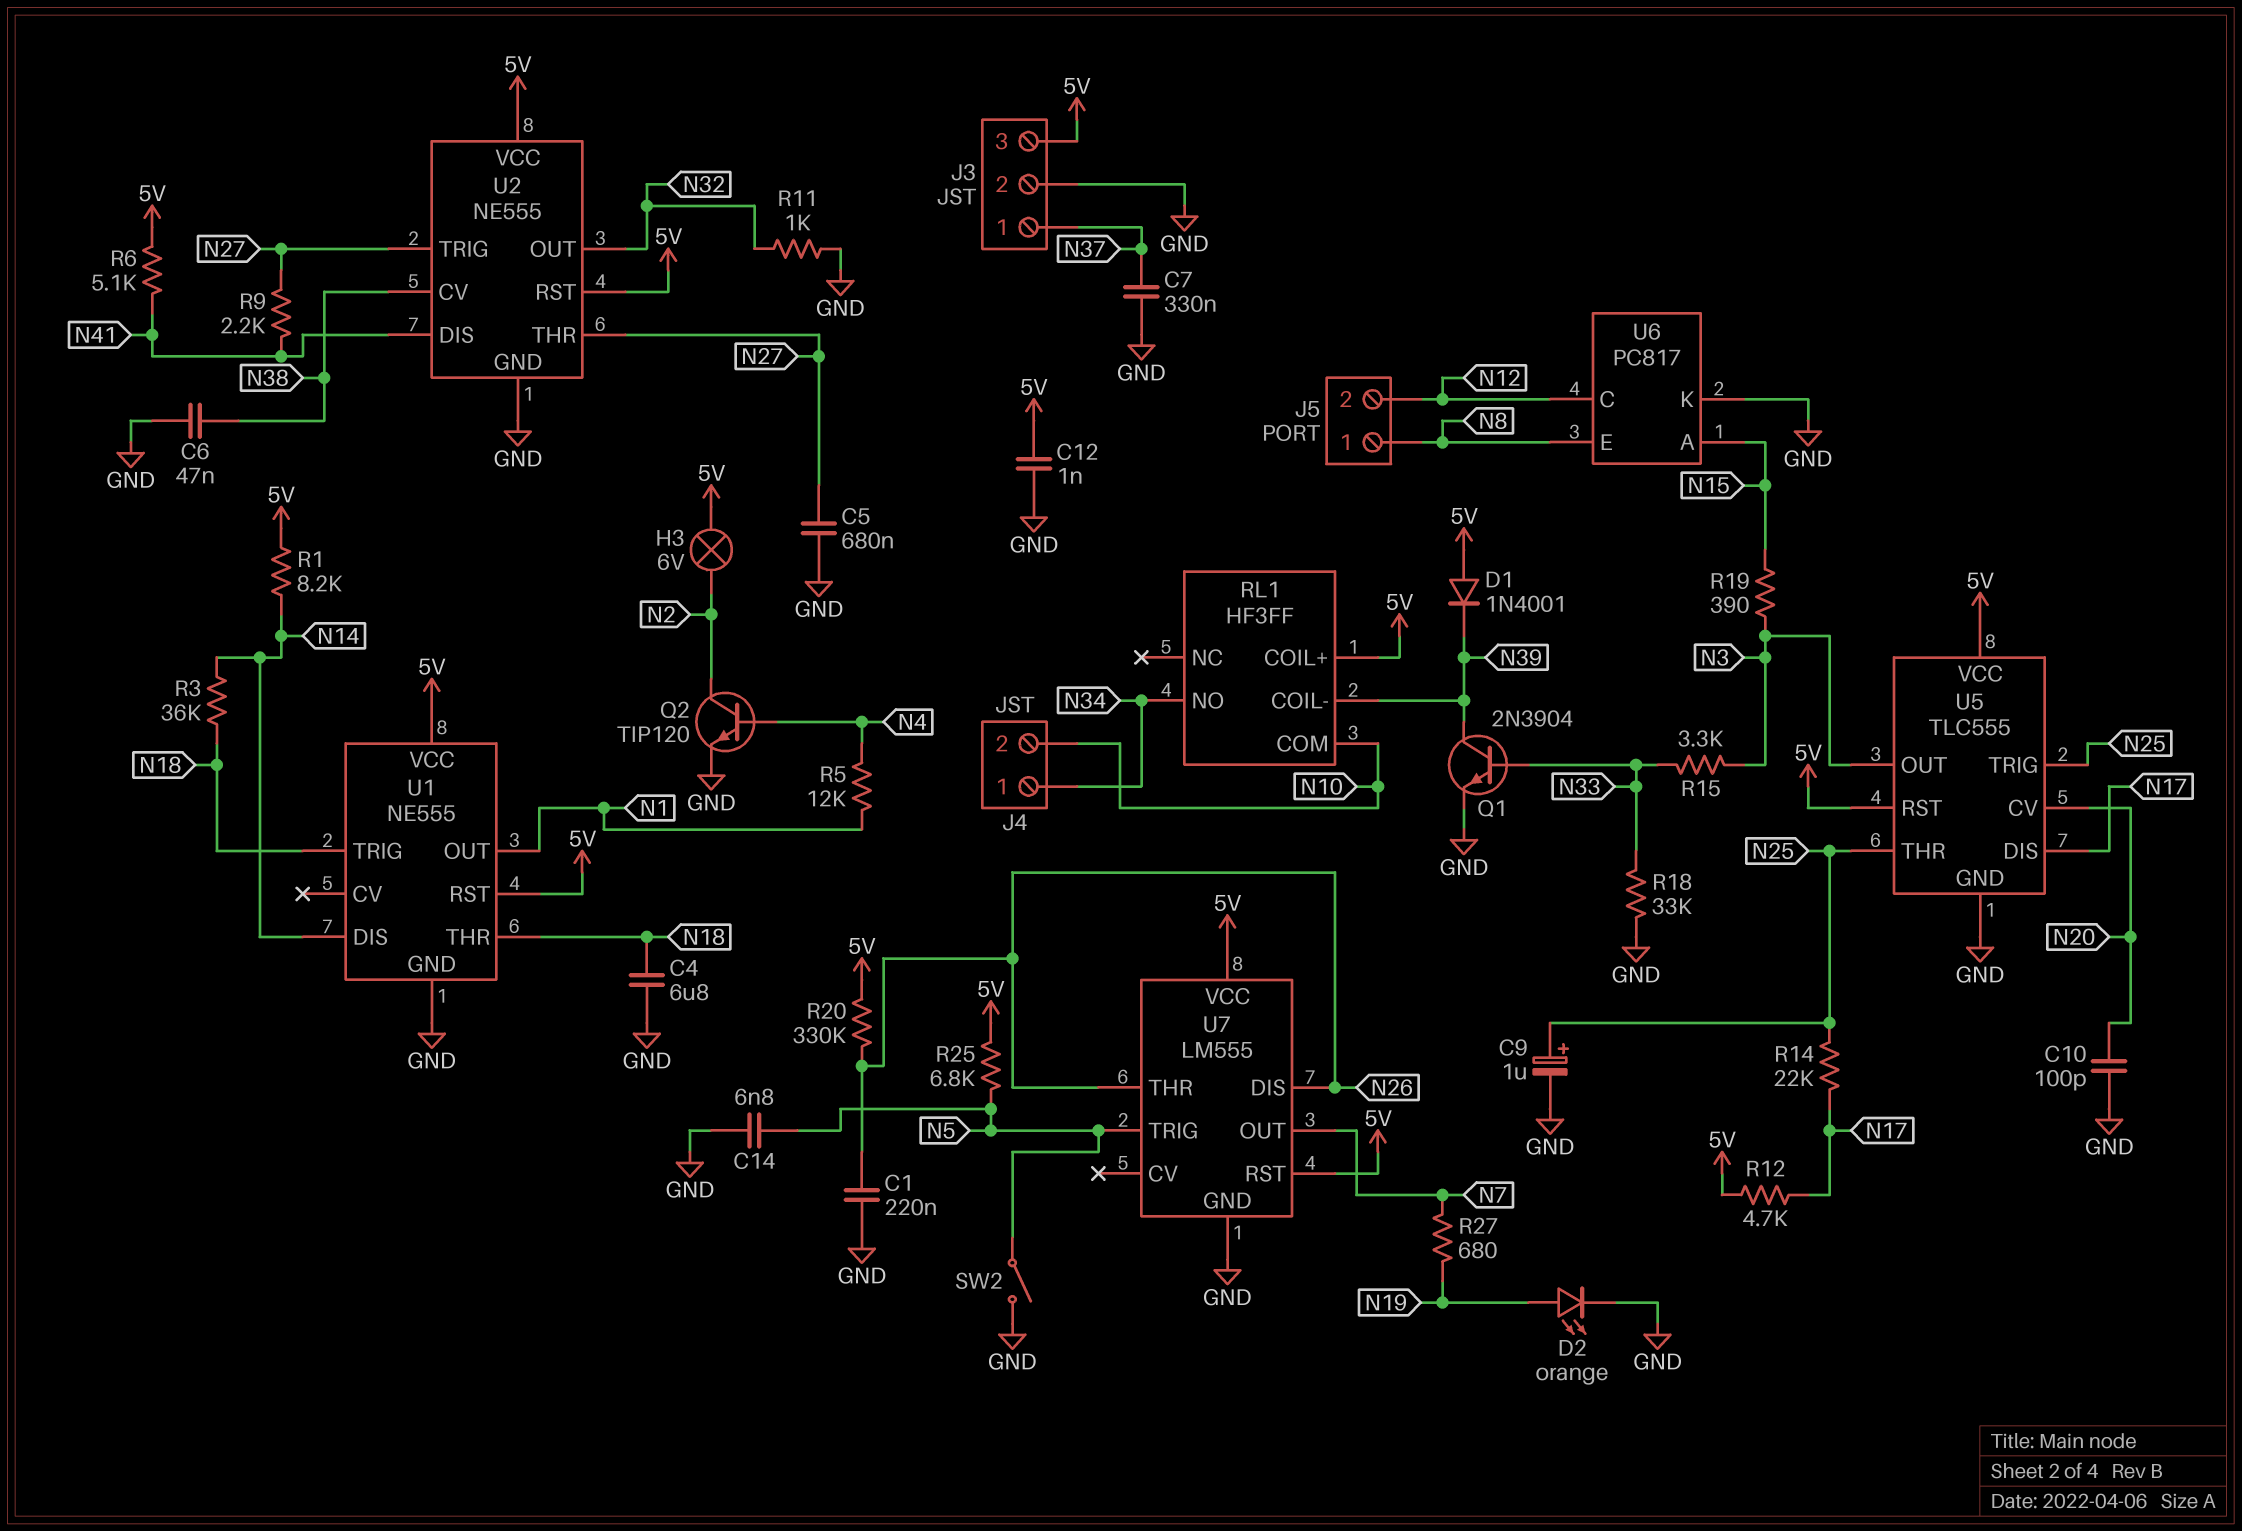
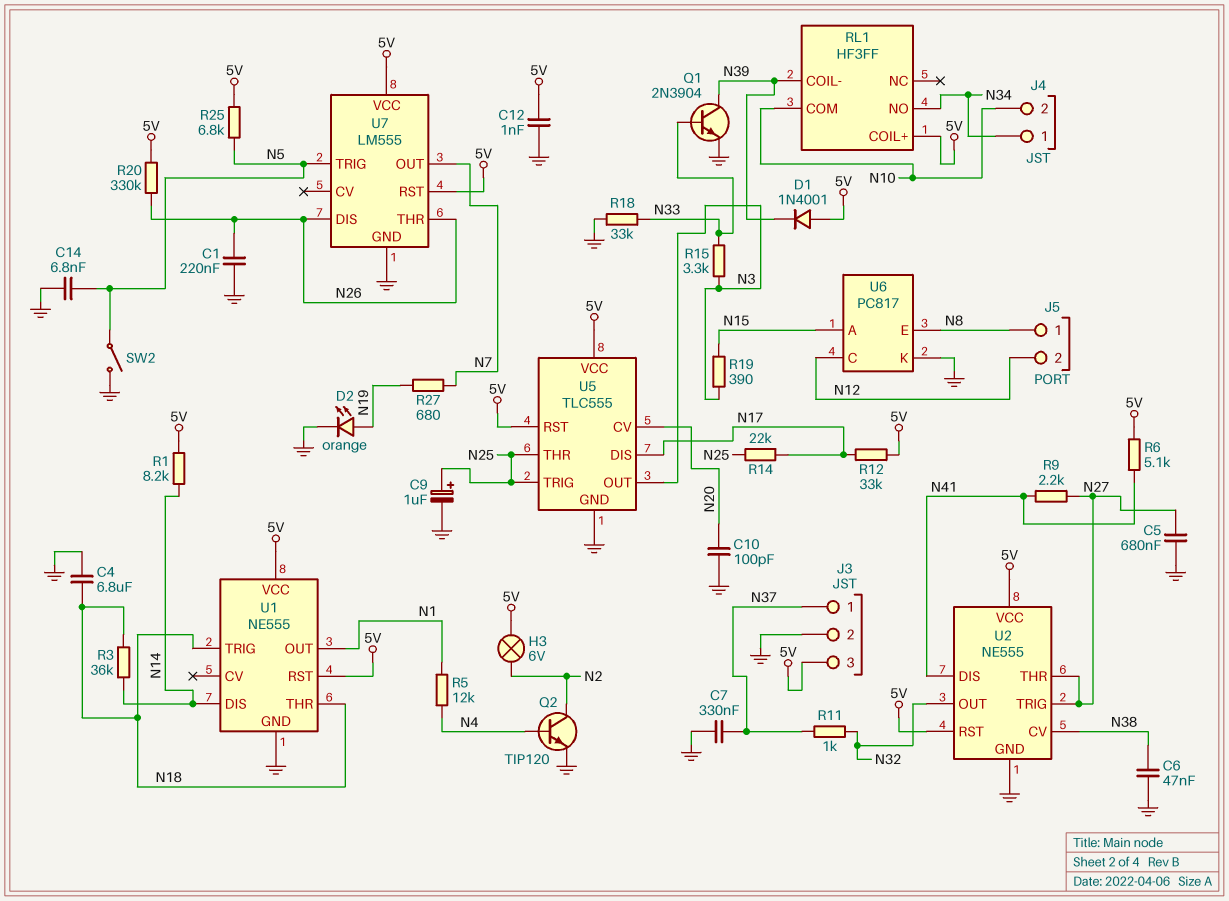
R11: 1k (GND, N32) -> 1k (N32, N37)
R12: 4.7k (5V, N17) -> 33k (5V, N17)

